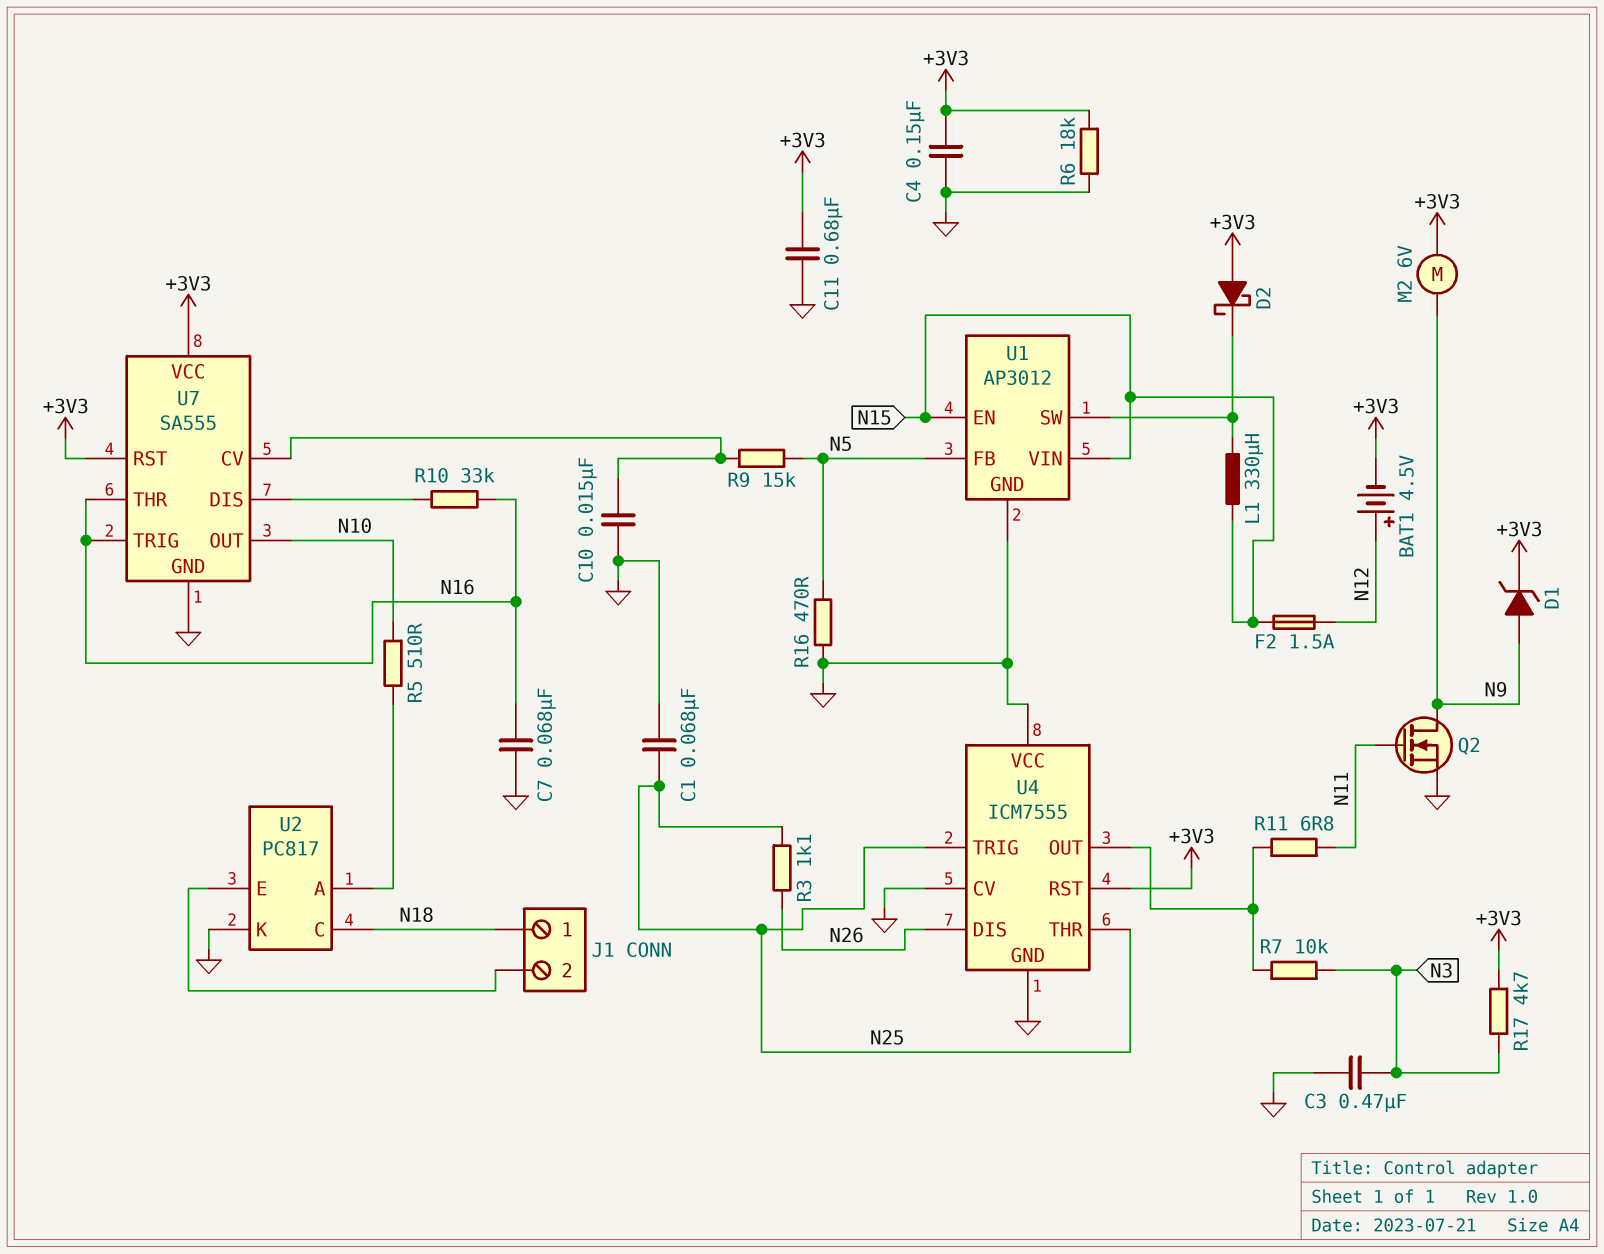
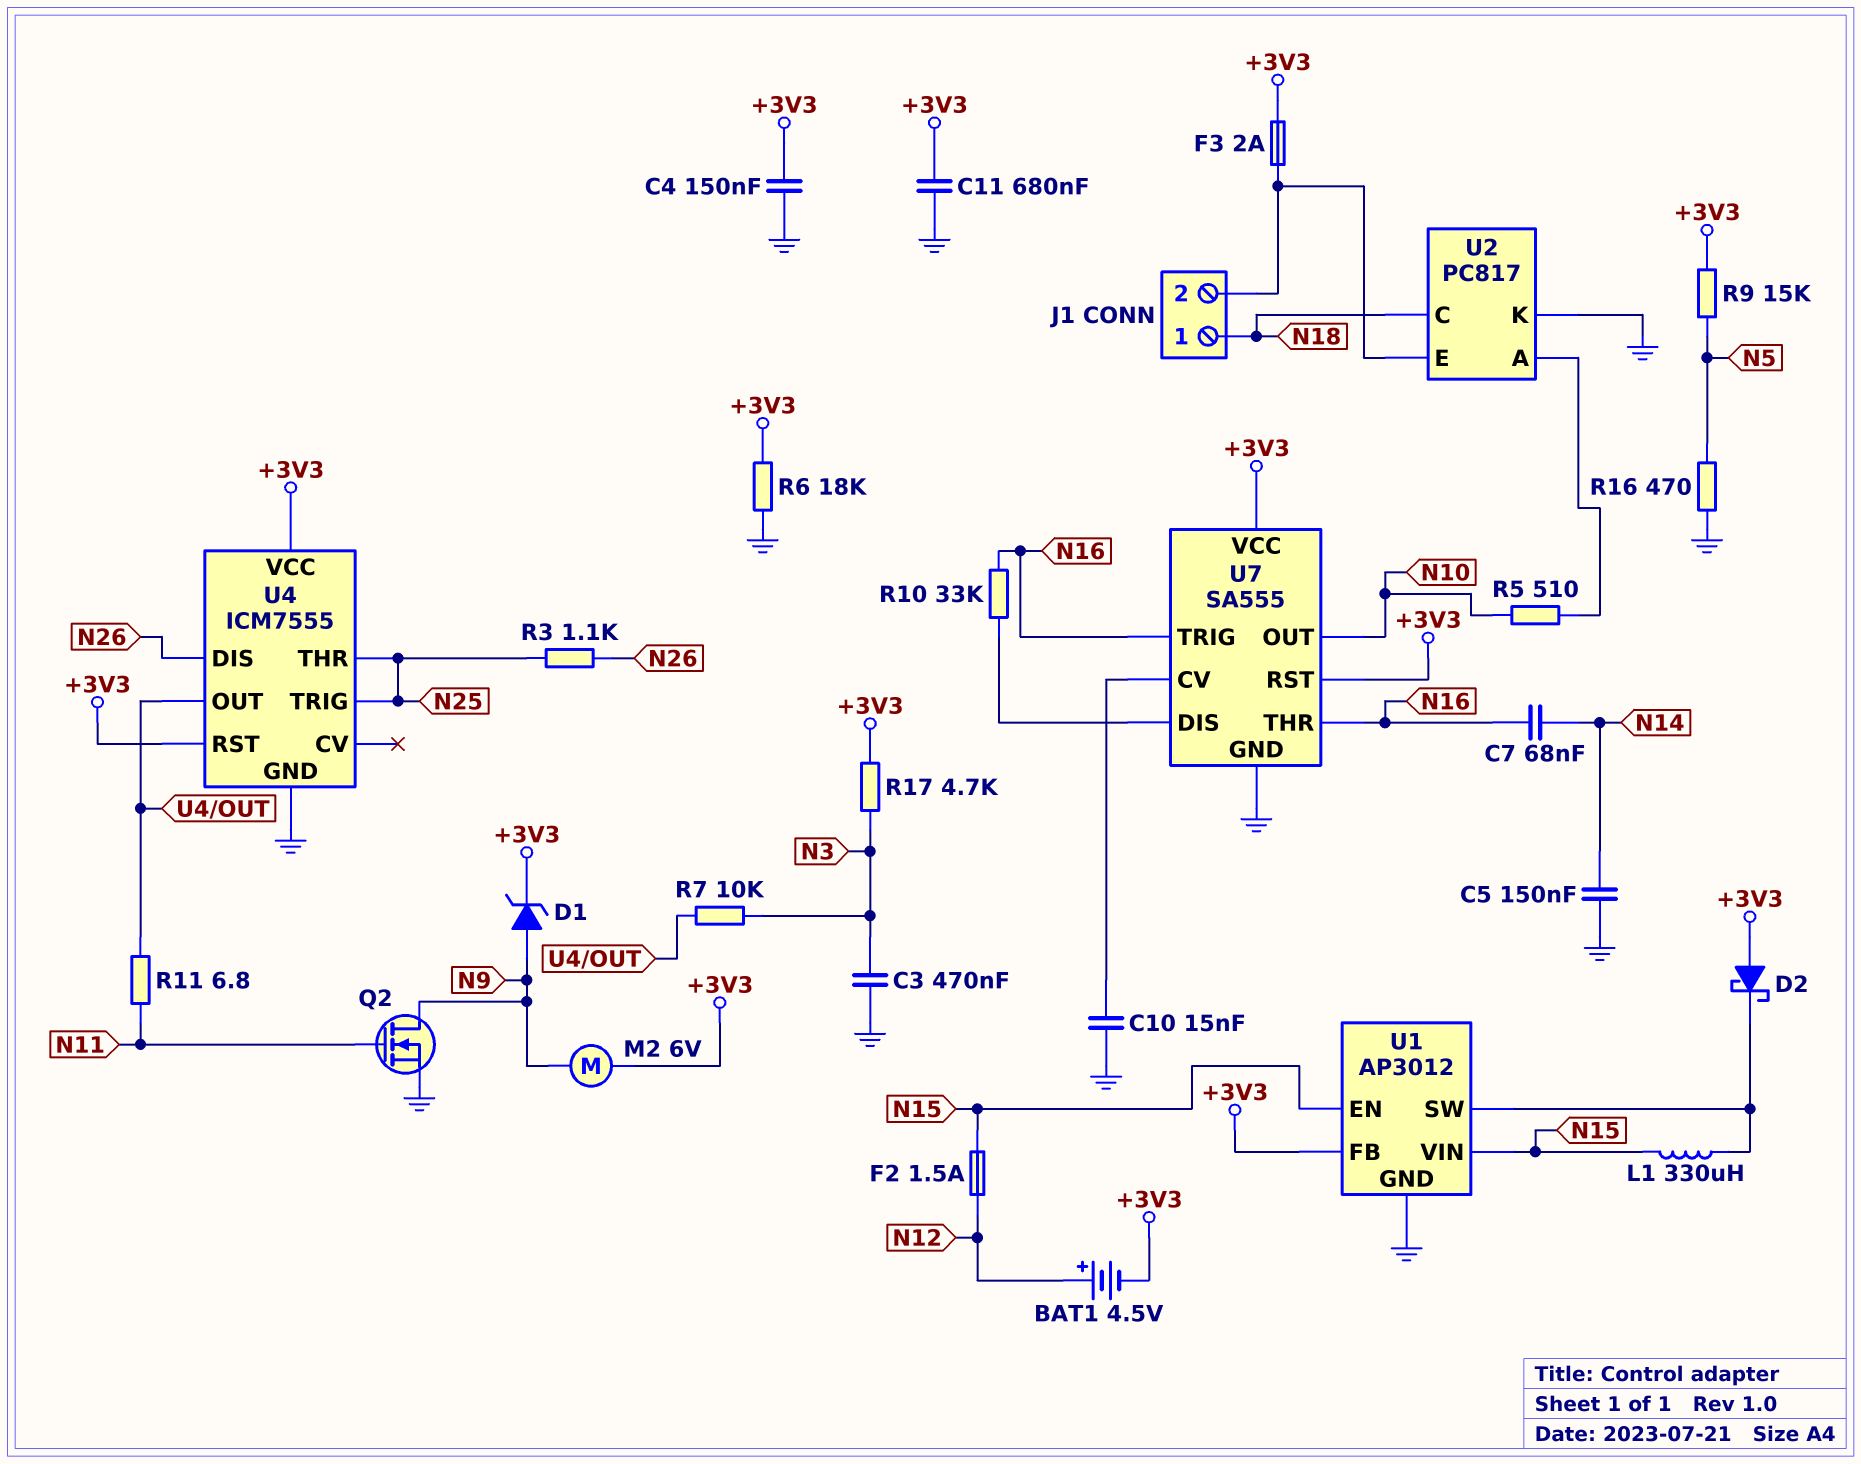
C1: 68nF (GND, N25) -> none
C5: none -> 150nF (GND, N14)
C7: 68nF (GND, N16) -> 68nF (N14, N16)
F3: none -> 2A (+3V3, J1/2)
R9: 15k (N5, U7/CV) -> 15k (+3V3, N5)
U1 pin FB: N5 -> +3V3
U4 pin CV: GND -> none
U4 pin VCC: GND -> +3V3

